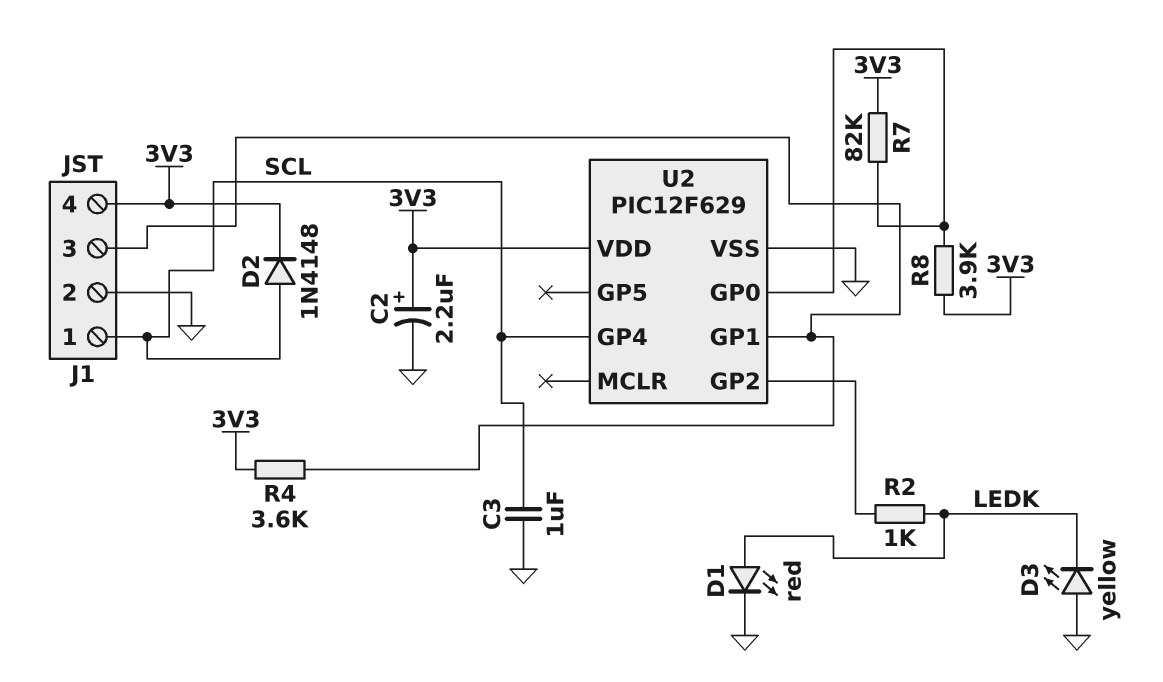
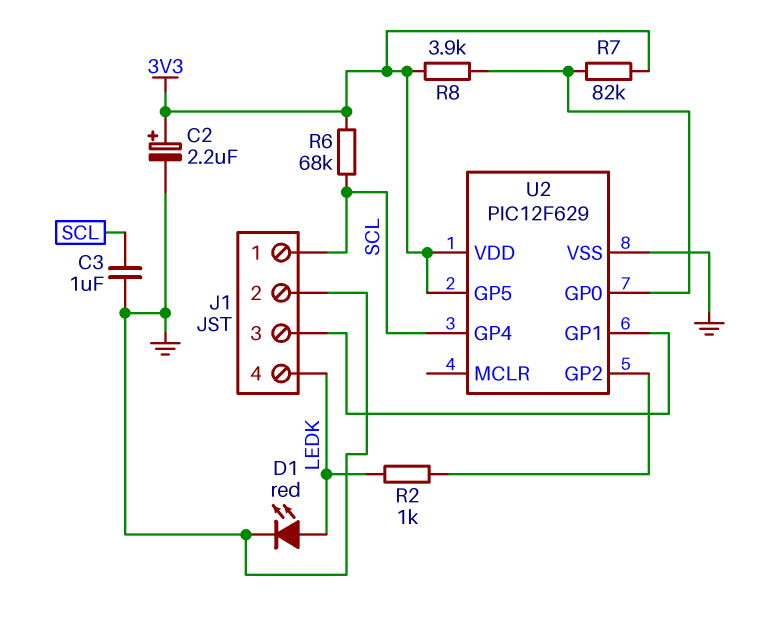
D2: diode 1N4148 (A SCL, K 3V3) -> none
D3: LED yellow (A GND, K LEDK) -> none
J1 pin 4: 3V3 -> LEDK
R4: 3.6k (3V3, J1/3) -> none
R6: none -> 68k (3V3, SCL)
U2 pin GP5: none -> 3V3

